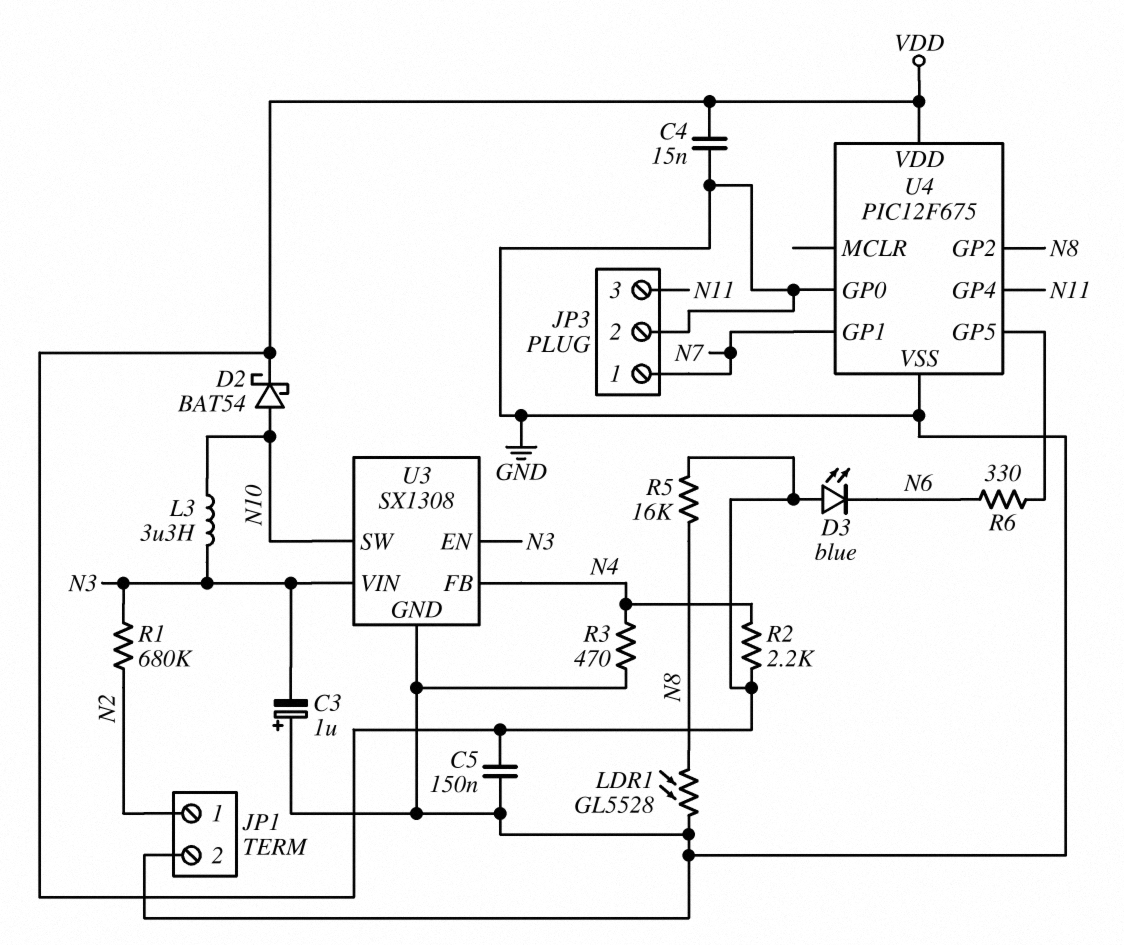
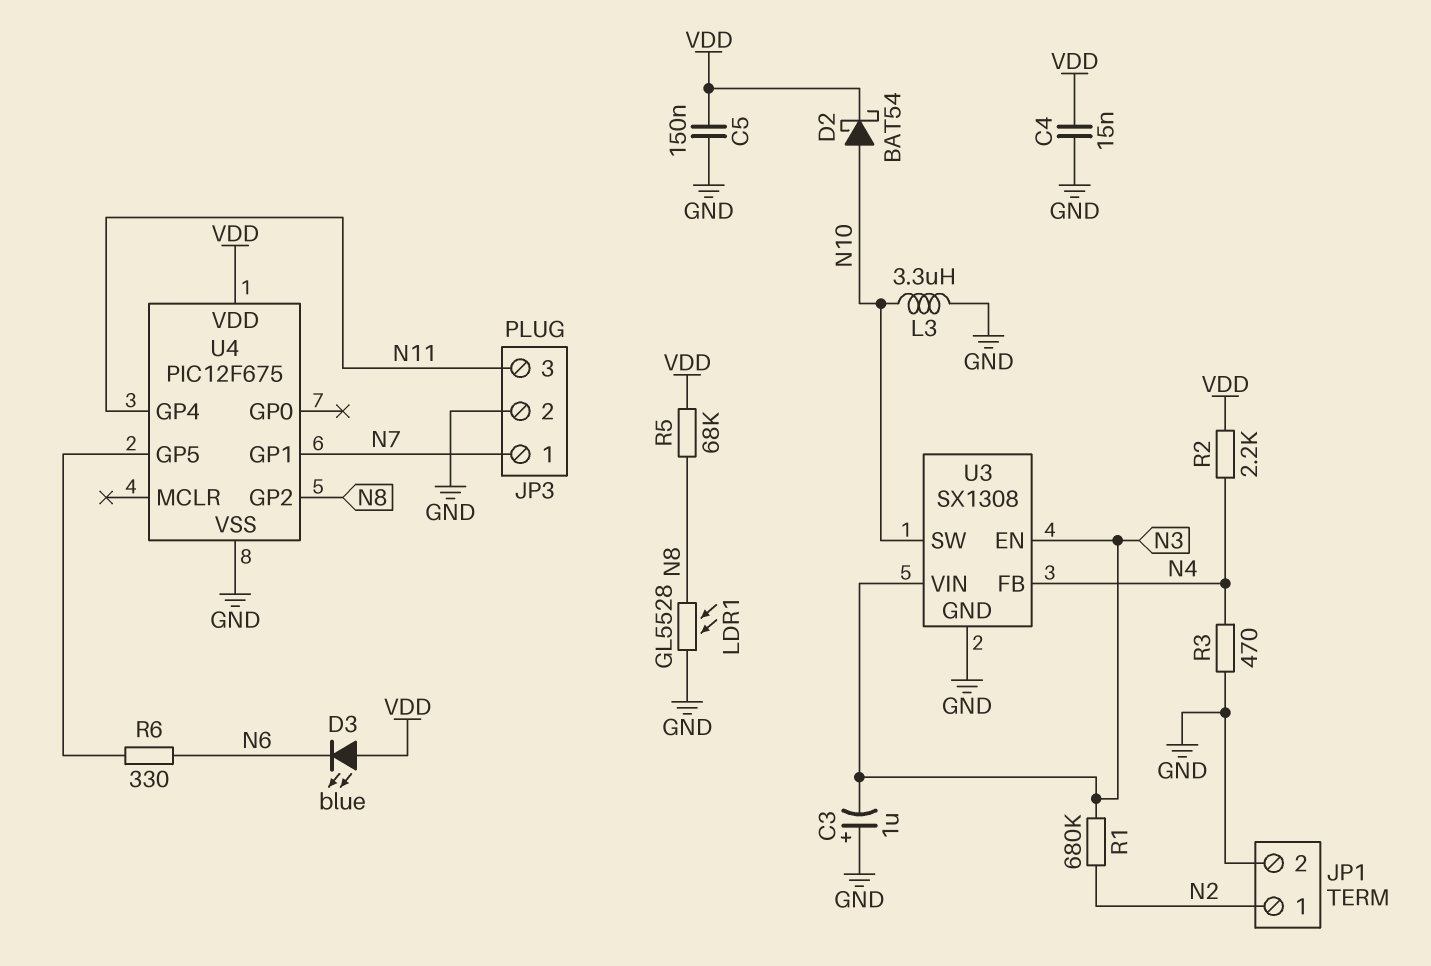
L3: 3.3uH (N3, N10) -> 3.3uH (GND, N10)
R5: 16k (N8, VDD) -> 68k (N8, VDD)
U4 pin GP0: GND -> none

